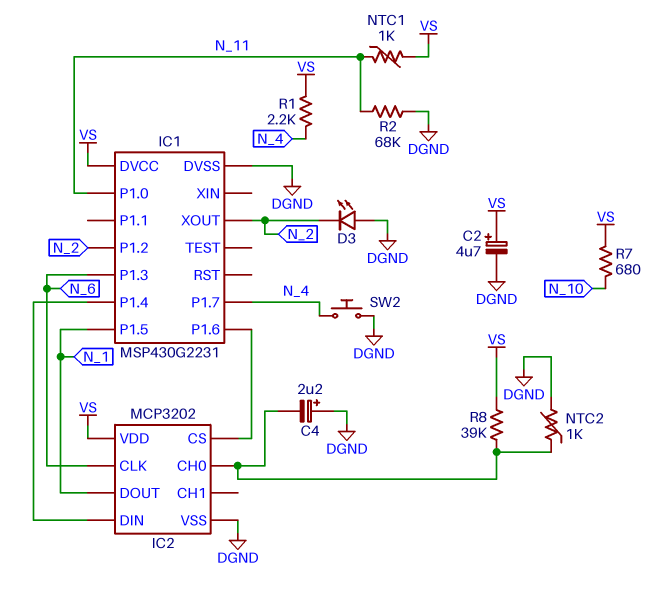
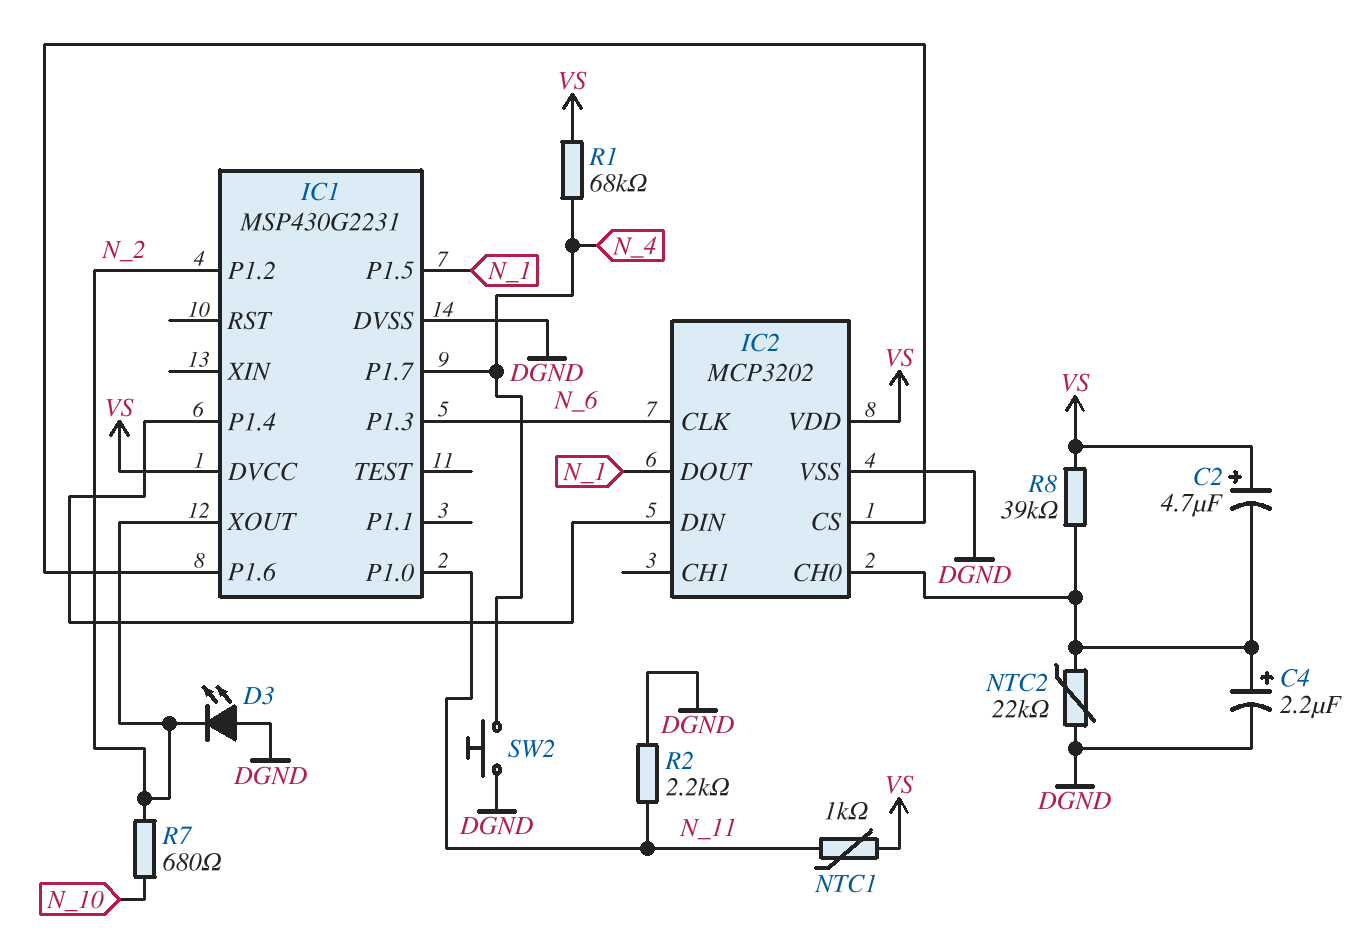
C2: 4.7uF (plus VS, minus DGND) -> 4.7uF (plus VS, minus IC2/CH0)
C4: 2.2uF (plus DGND, minus IC2/CH0) -> 2.2uF (plus IC2/CH0, minus DGND)
NTC2: 1k (DGND, IC2/CH0) -> 22k (DGND, IC2/CH0)
R1: 2.2k (N_4, VS) -> 68k (N_4, VS)
R2: 68k (DGND, N_11) -> 2.2k (DGND, N_11)
R7: 680 (N_10, VS) -> 680 (N_2, N_10)

